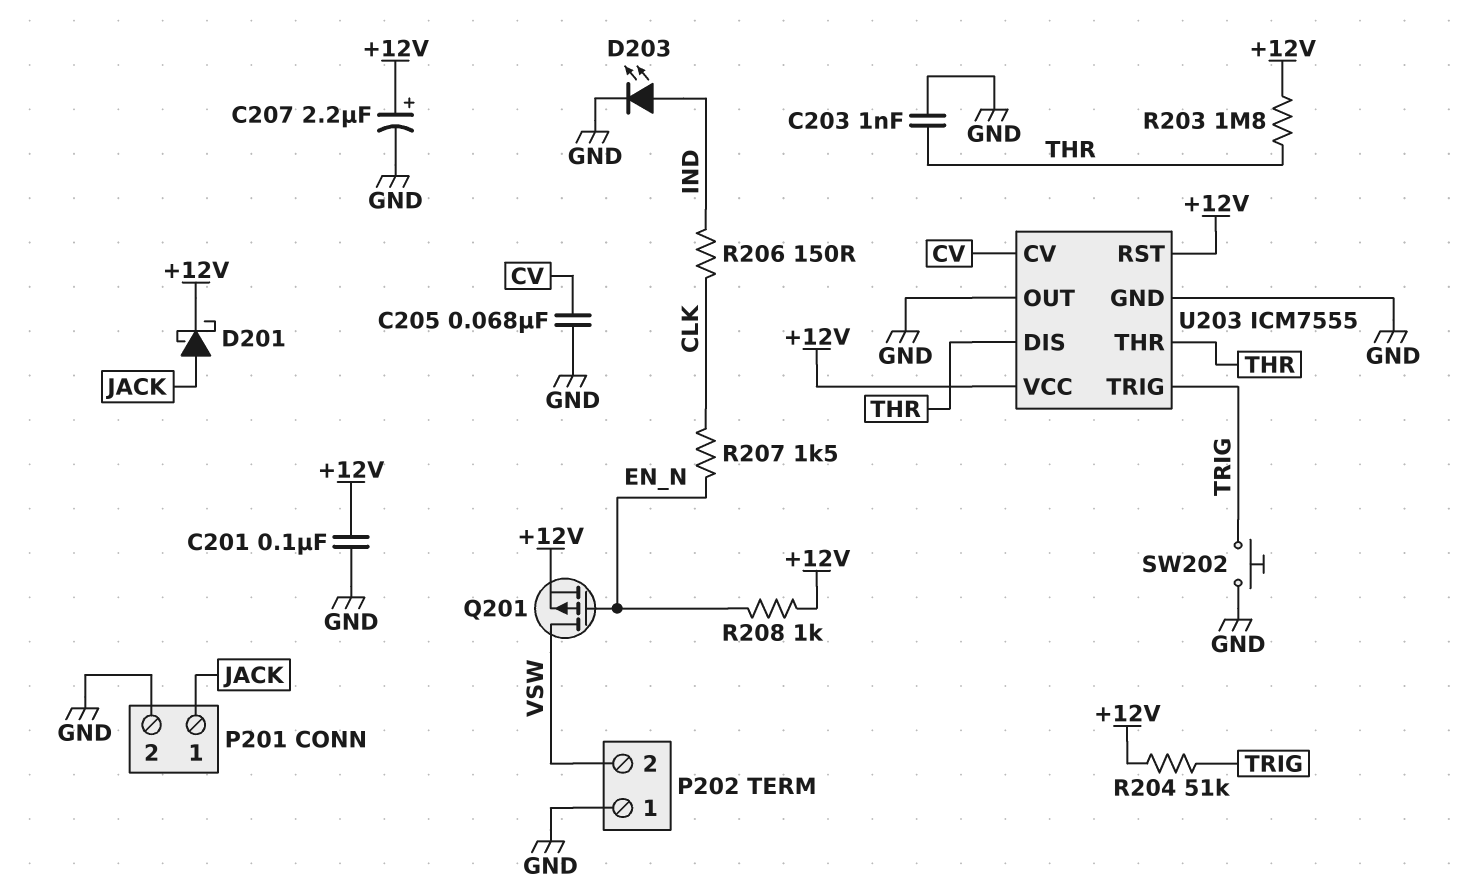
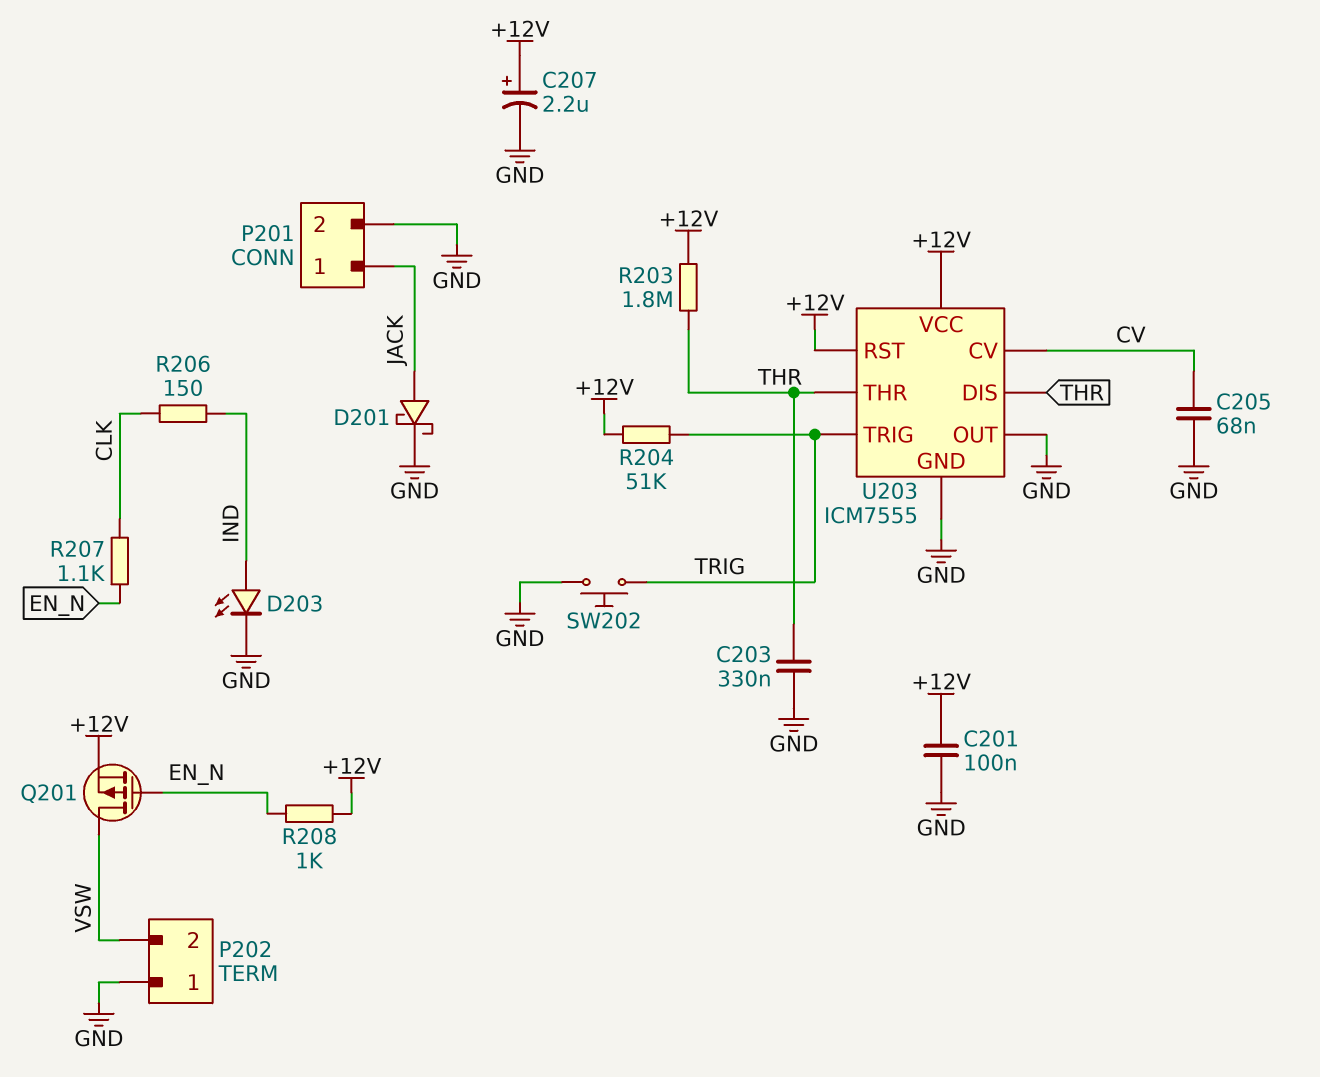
C203: 1nF (GND, THR) -> 330nF (GND, THR)
D201: schottky (A JACK, K +12V) -> schottky (A JACK, K GND)
R207: 1.5k (CLK, EN_N) -> 1.1k (CLK, EN_N)

